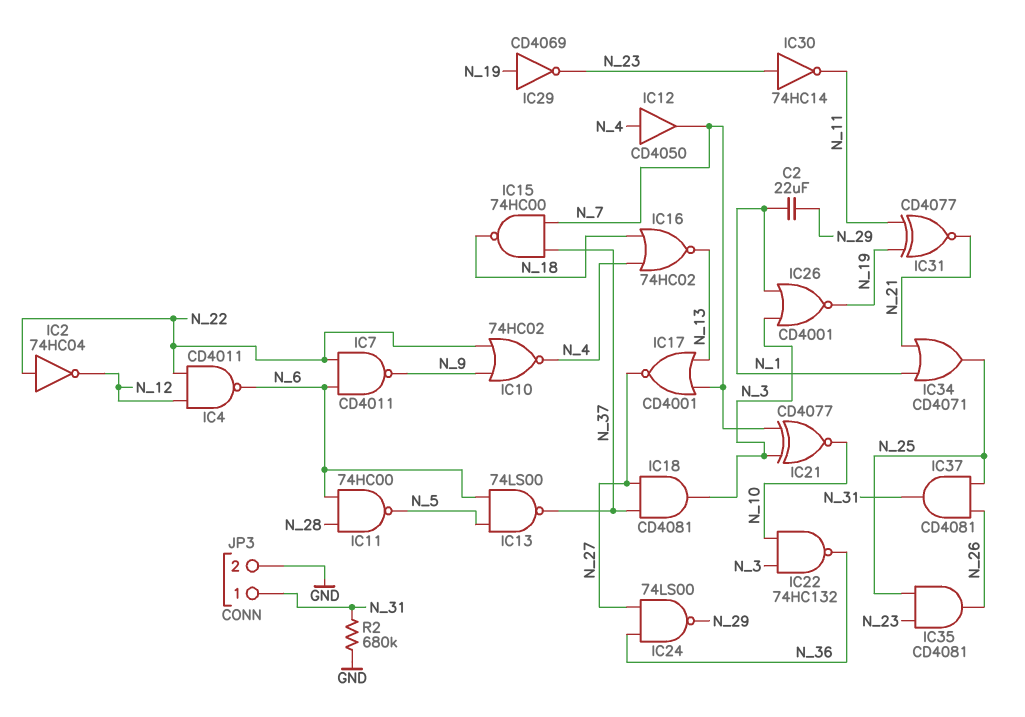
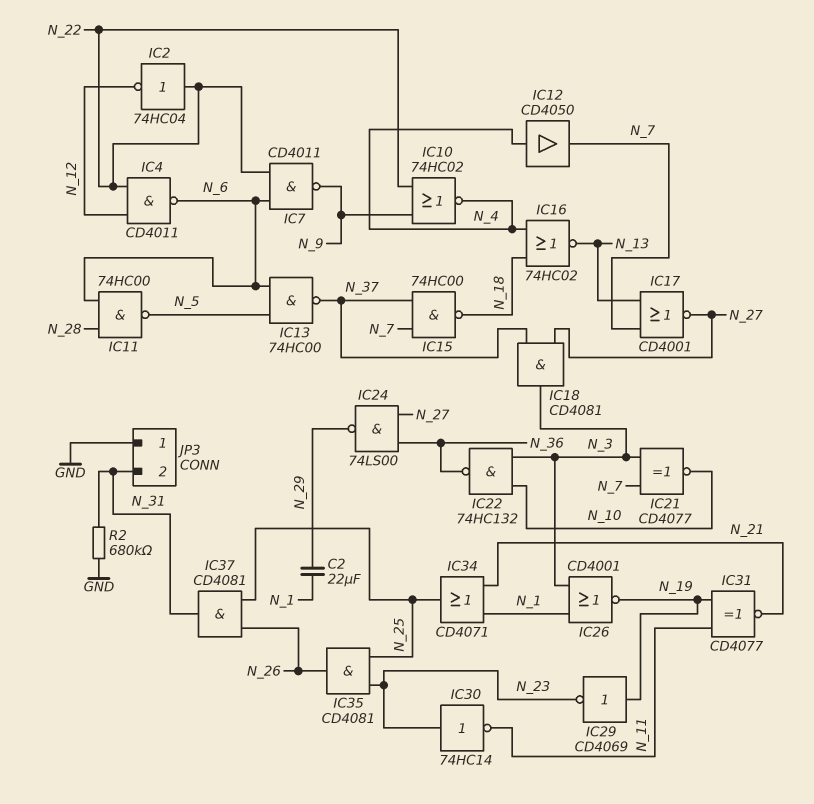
IC13: NAND 74LS00 (in N_5, in N_6, out N_37) -> NAND 74HC00 (in N_5, in N_6, out N_37)
JP3 pin 1: N_31 -> GND
JP3 pin 2: GND -> N_31

